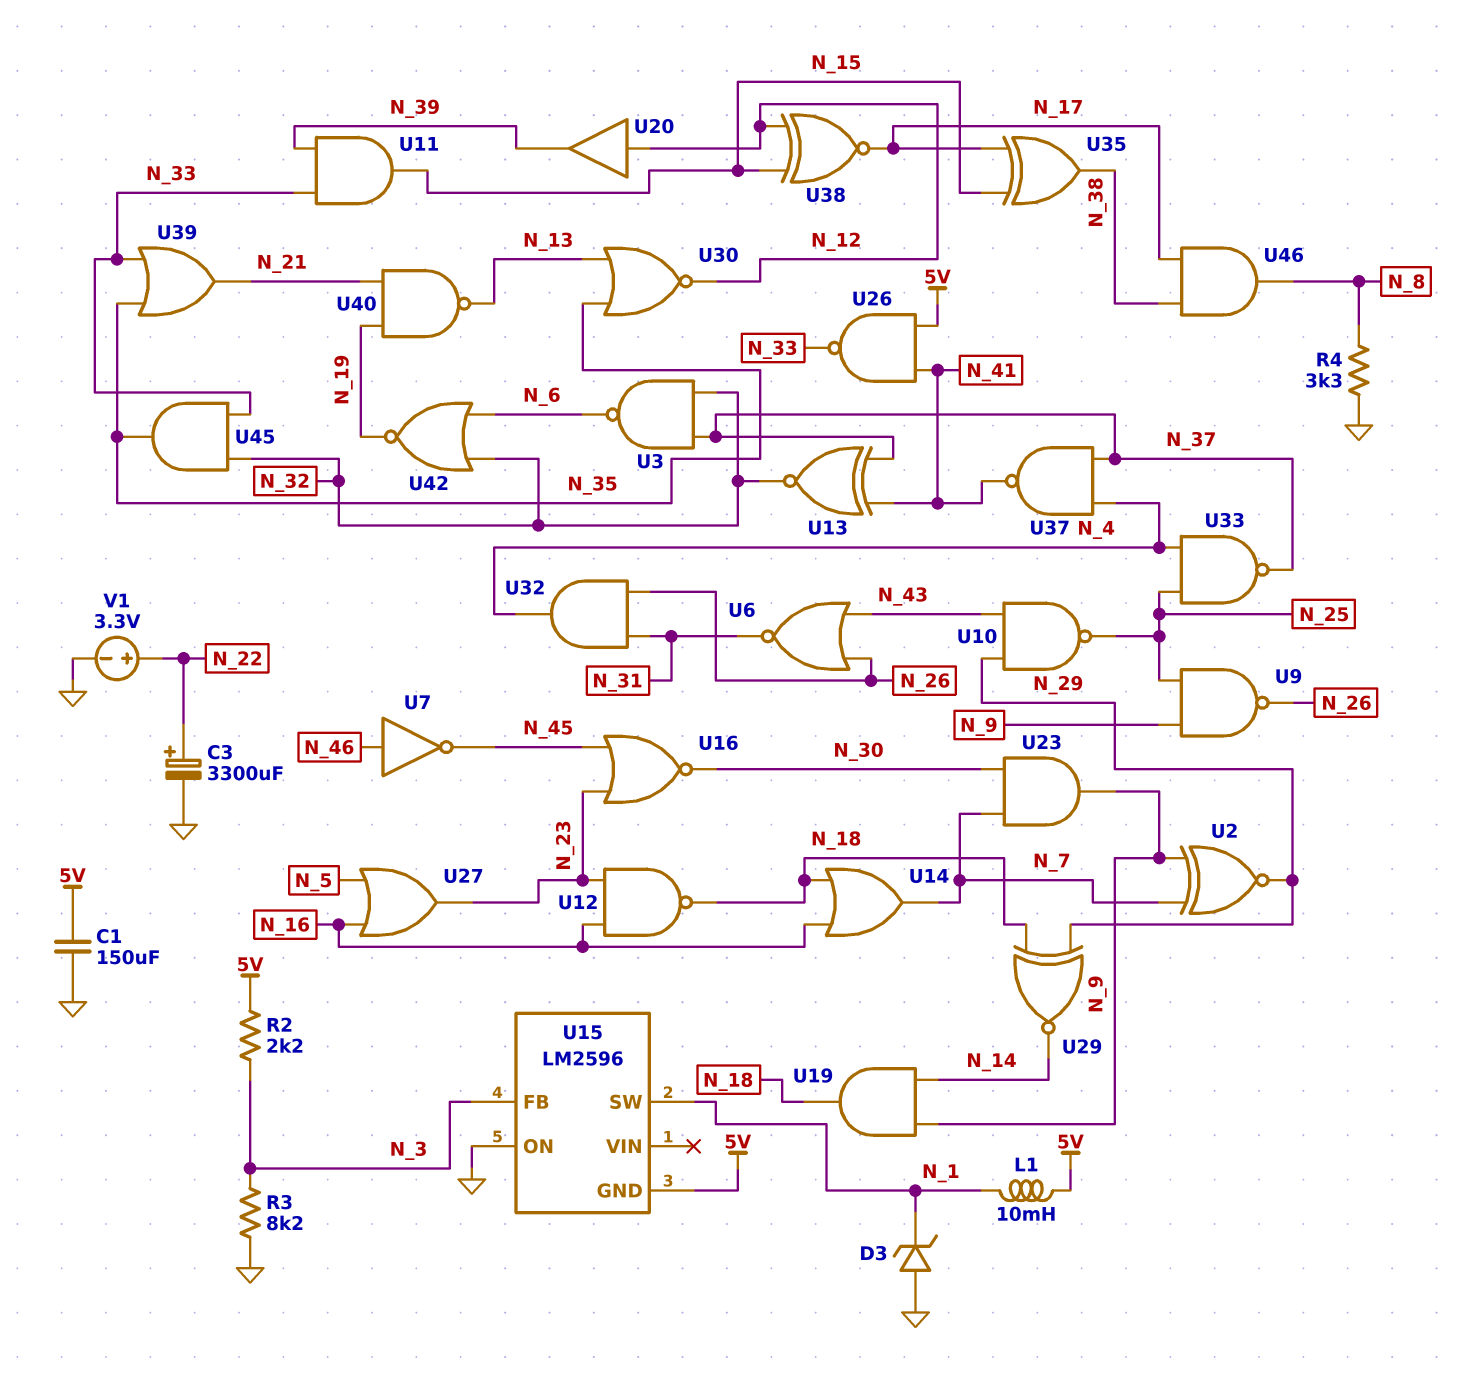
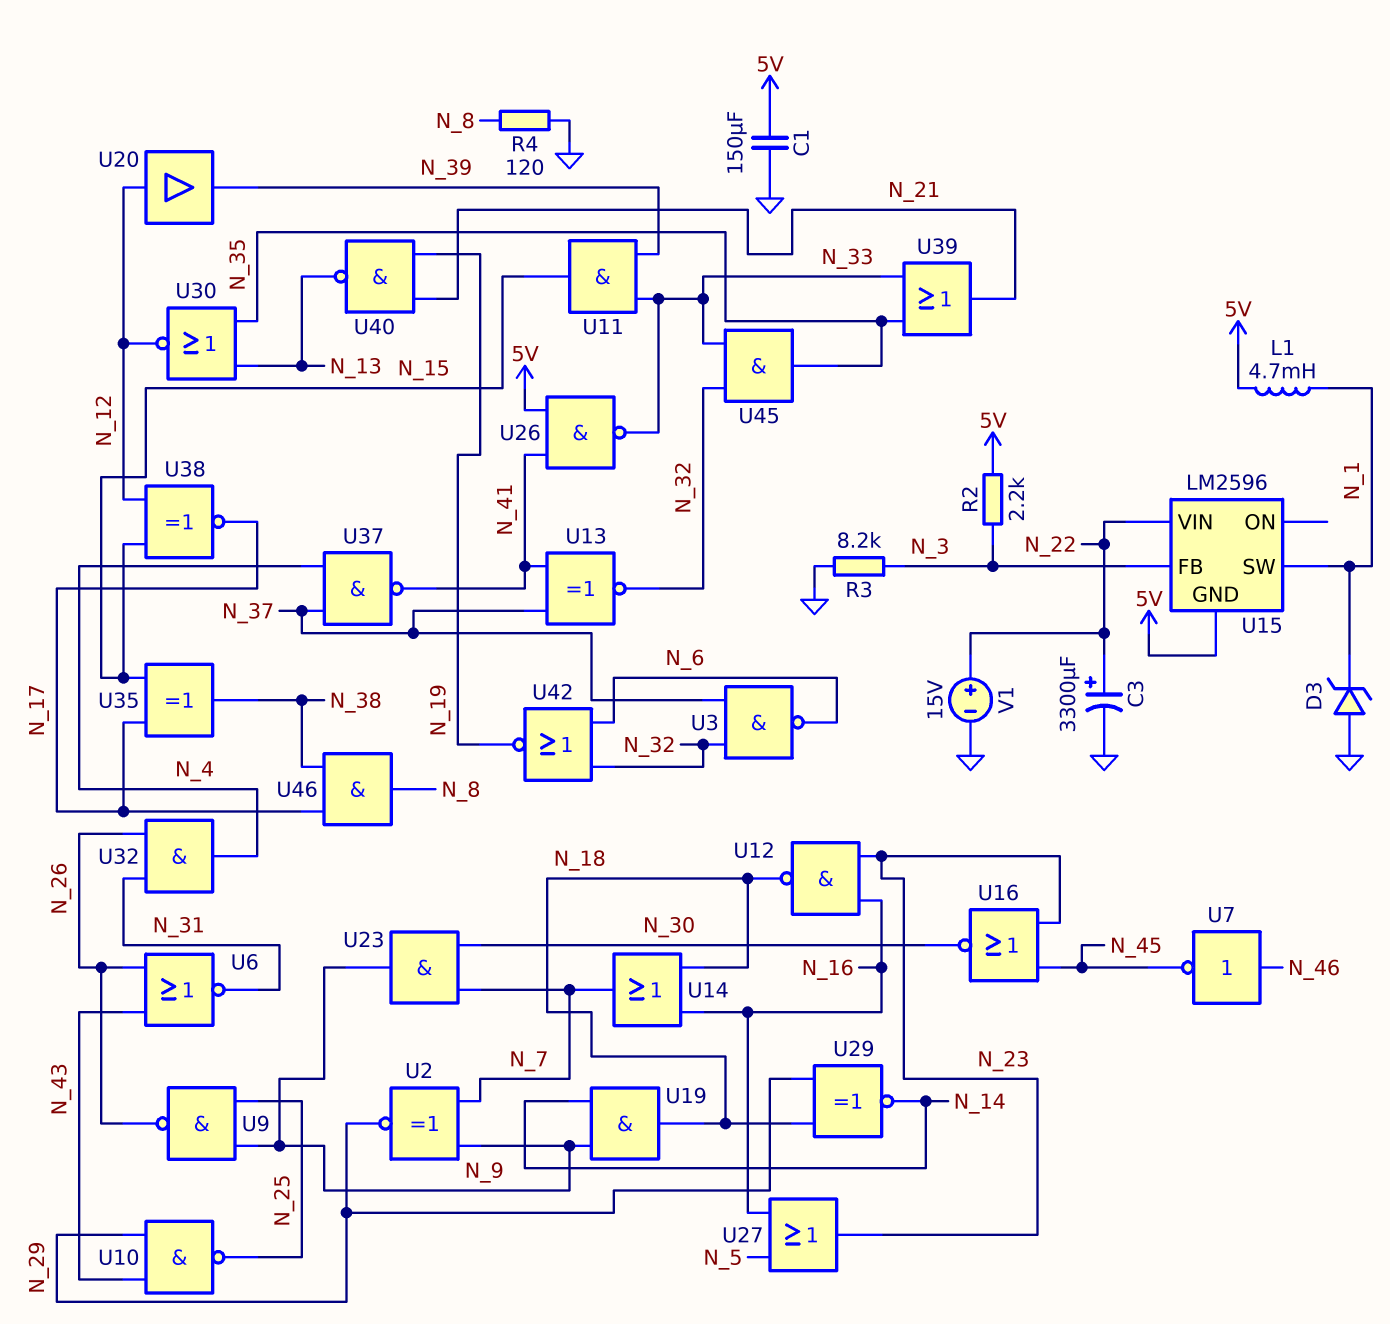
L1: 10mH (5V, N_1) -> 4.7mH (5V, N_1)
R4: 3.3k (GND, N_8) -> 120 (GND, N_8)
U15 pin ON: GND -> none
U15 pin VIN: none -> N_22
U33: NAND (in N_4, in N_25, out N_37) -> none
V1: 3.3V (plus N_22, minus GND) -> 15V (plus N_22, minus GND)

